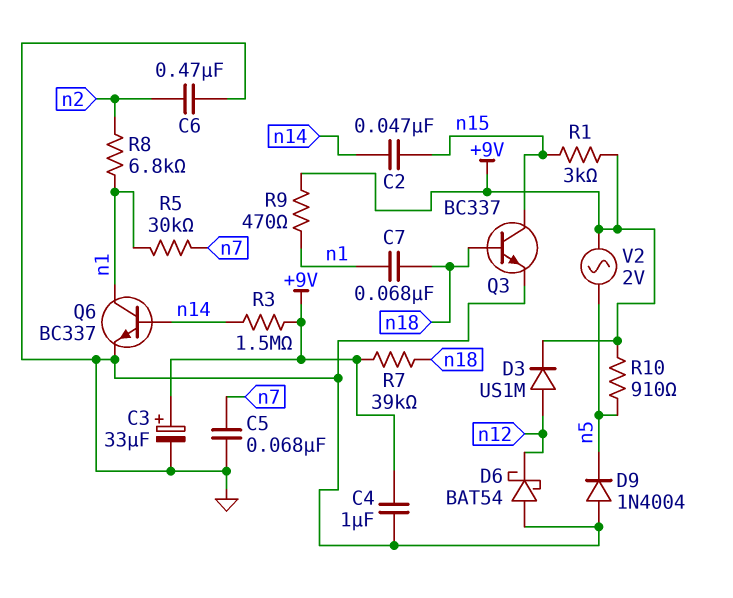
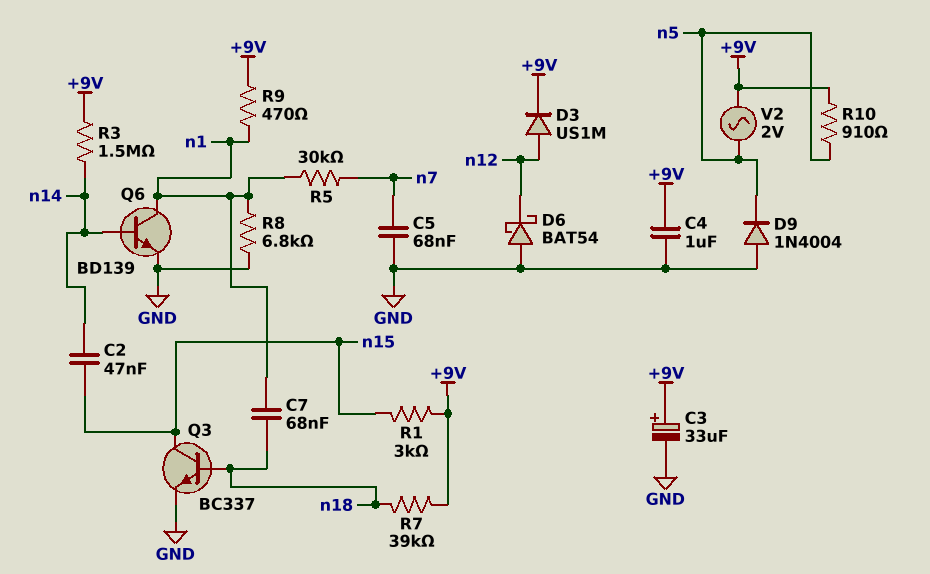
C6: 470nF (GND, n2) -> none
Q6: NPN BC337 (B n14, C n1, E GND) -> NPN BD139 (B n14, C n1, E GND)
R8: 6.8k (n1, n2) -> 6.8k (GND, n1)

